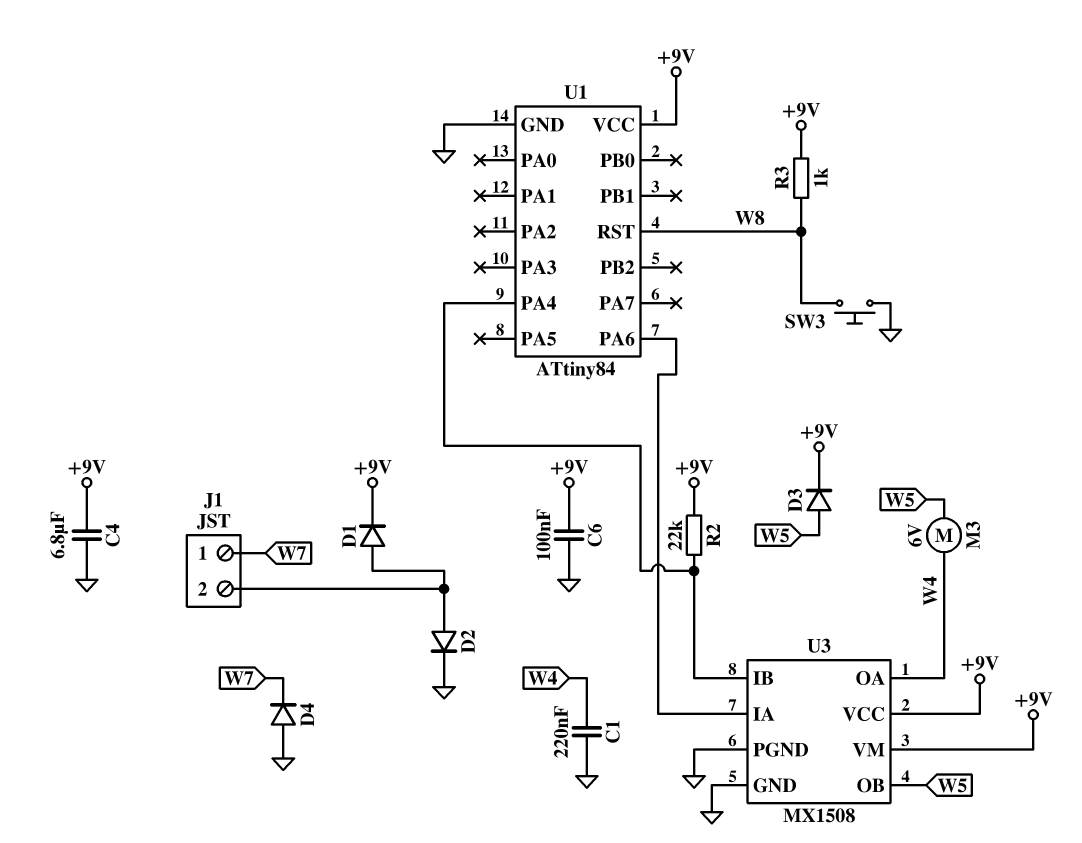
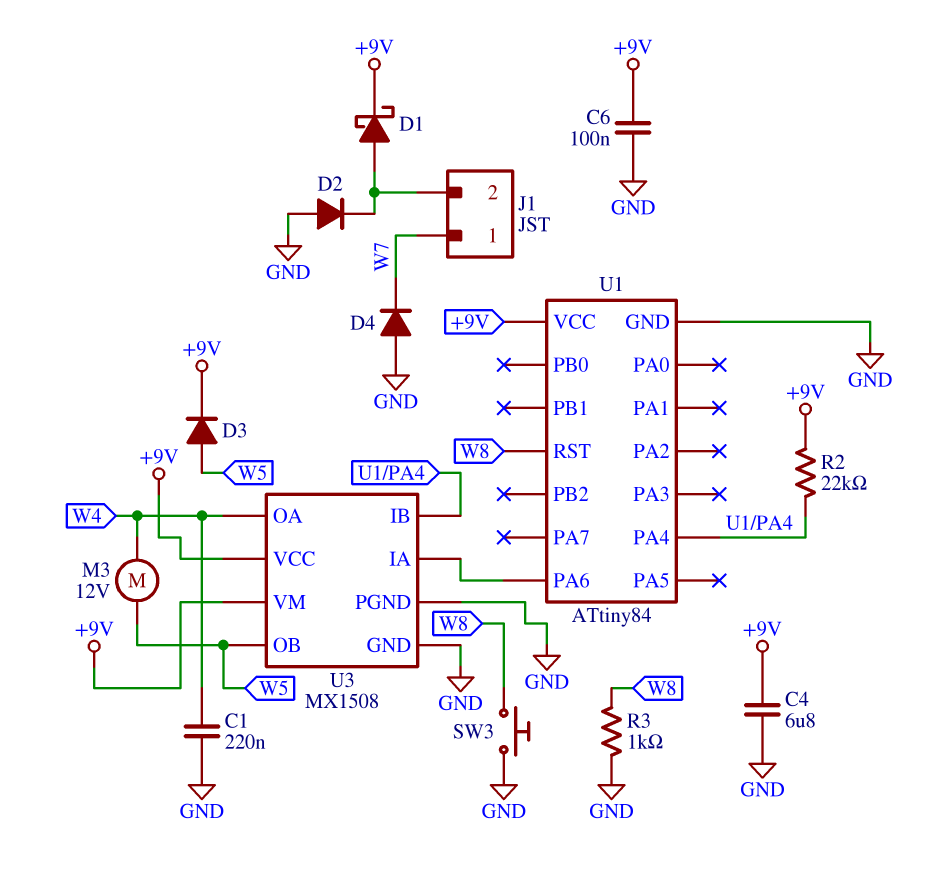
D1: diode (A J1/2, K +9V) -> schottky (A J1/2, K +9V)
D2: diode (A J1/2, K GND) -> diode (A GND, K J1/2)
M3: motor 6V (W4, W5) -> motor 12V (W4, W5)
R3: 1k (+9V, W8) -> 1k (GND, W8)

